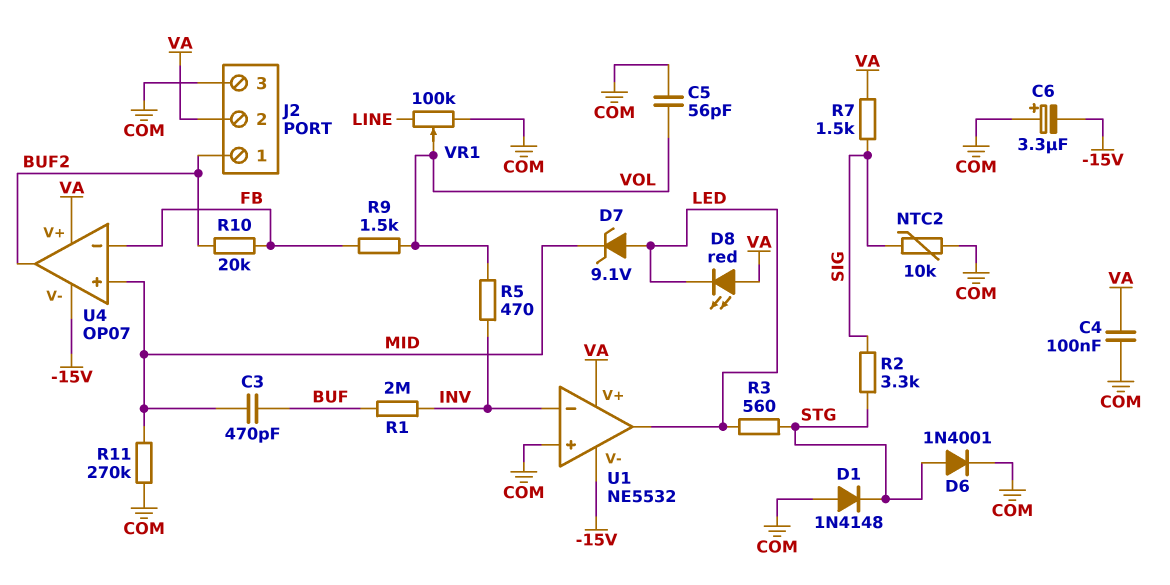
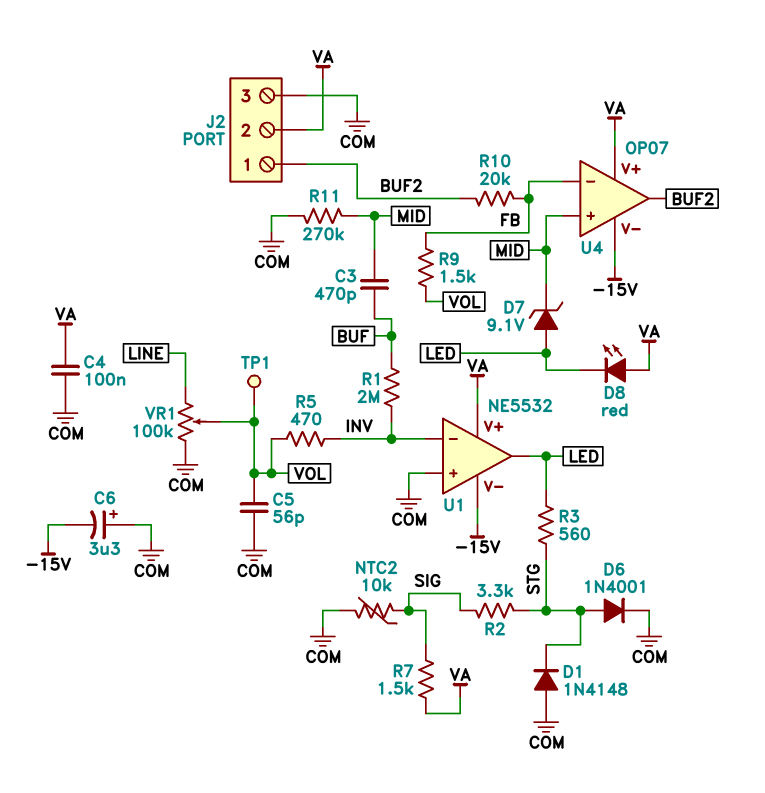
TP1: none -> test point (VOL)

